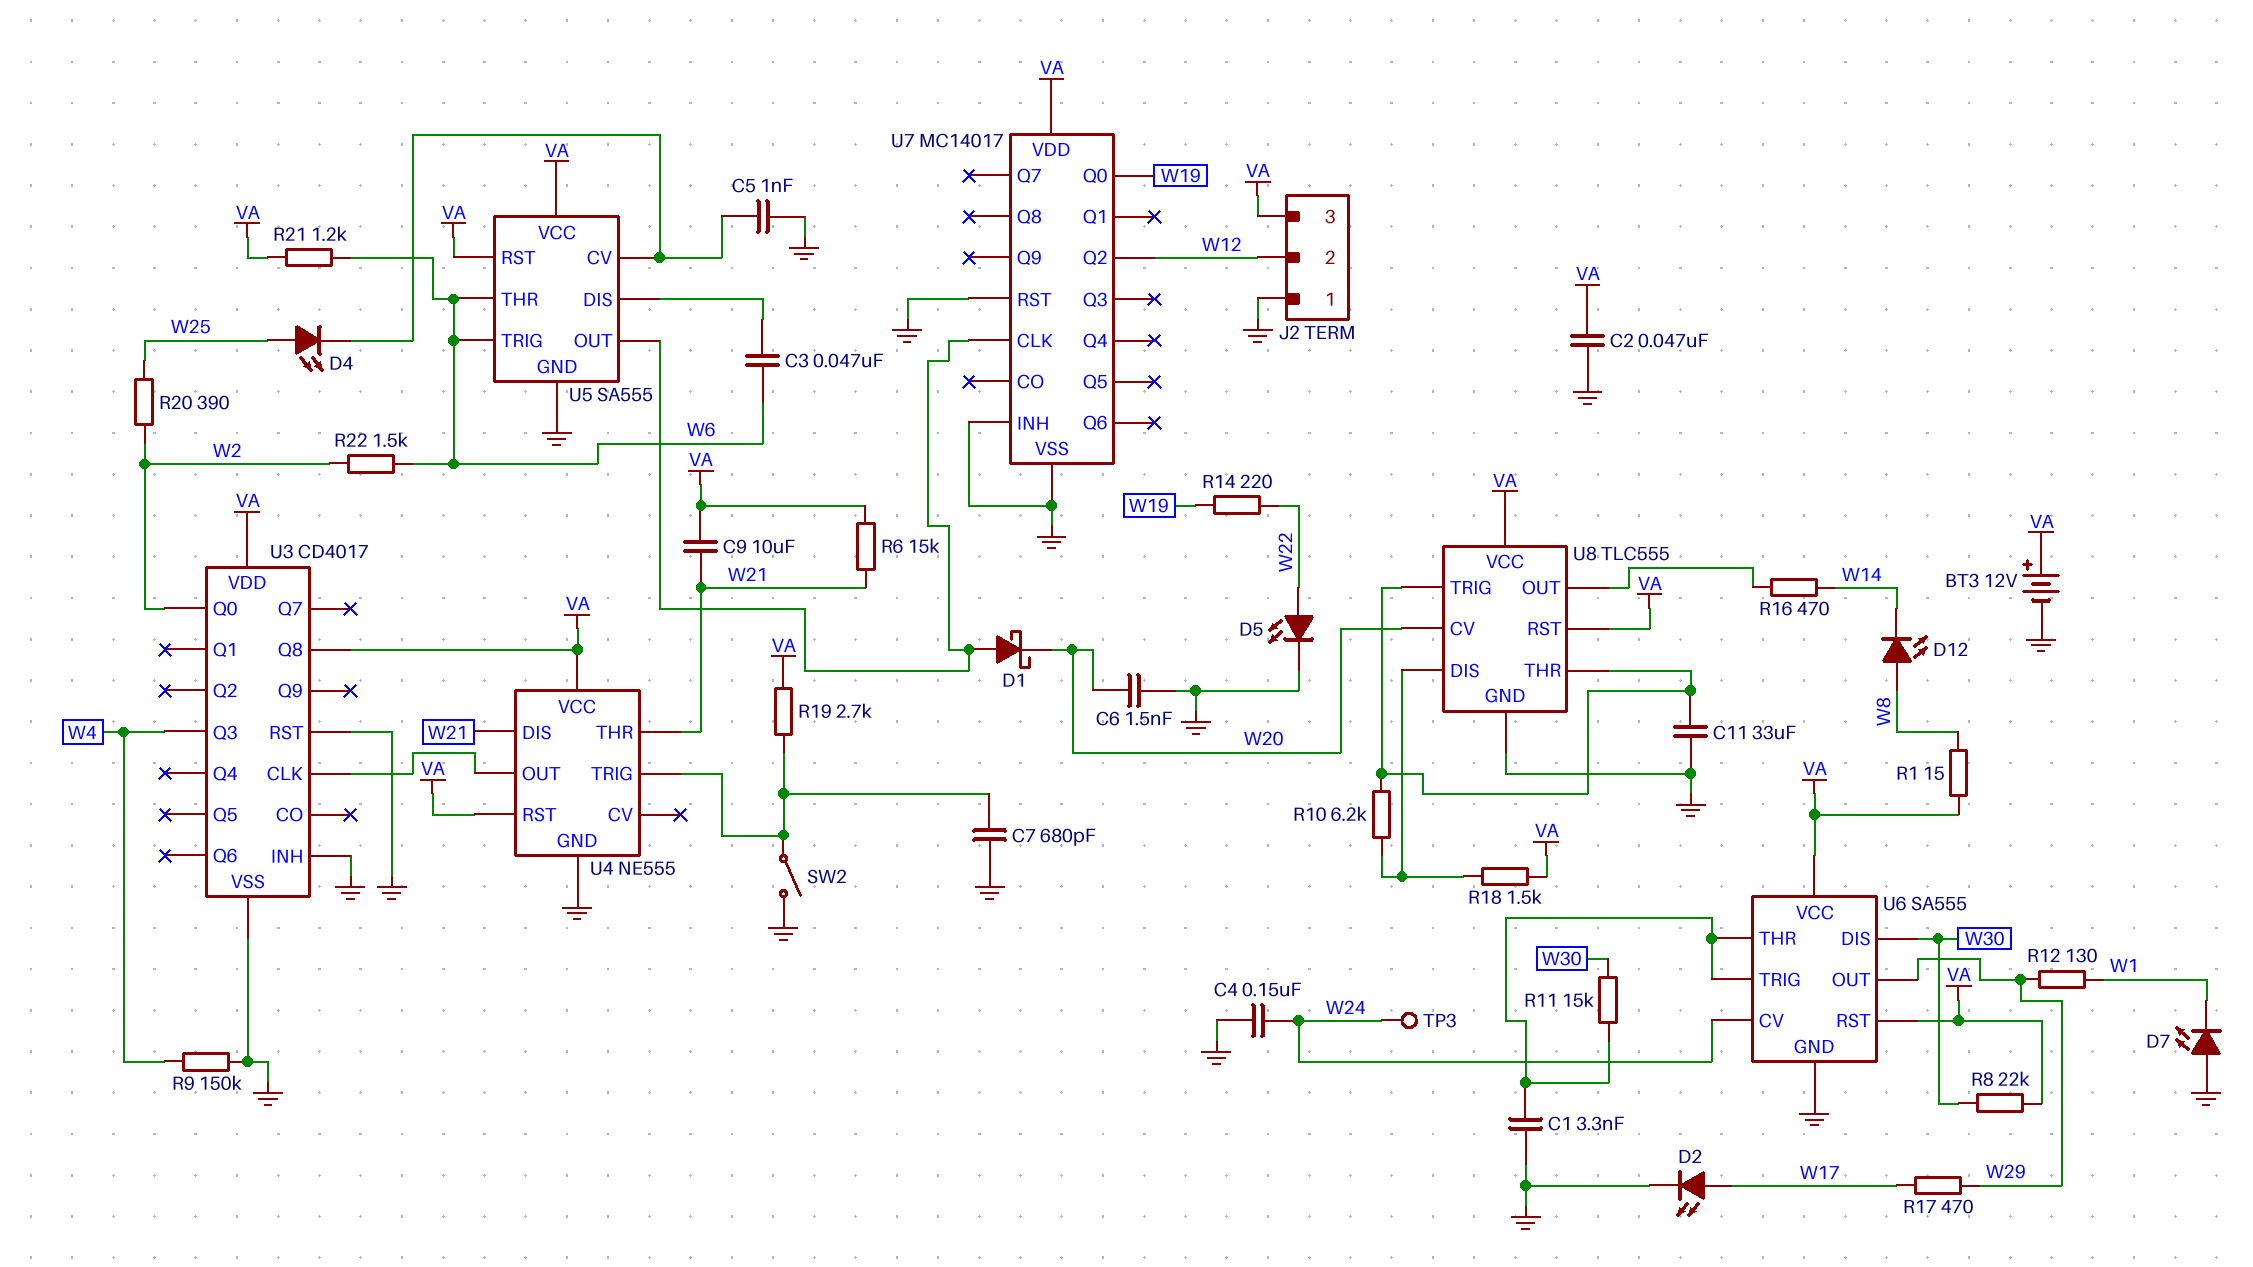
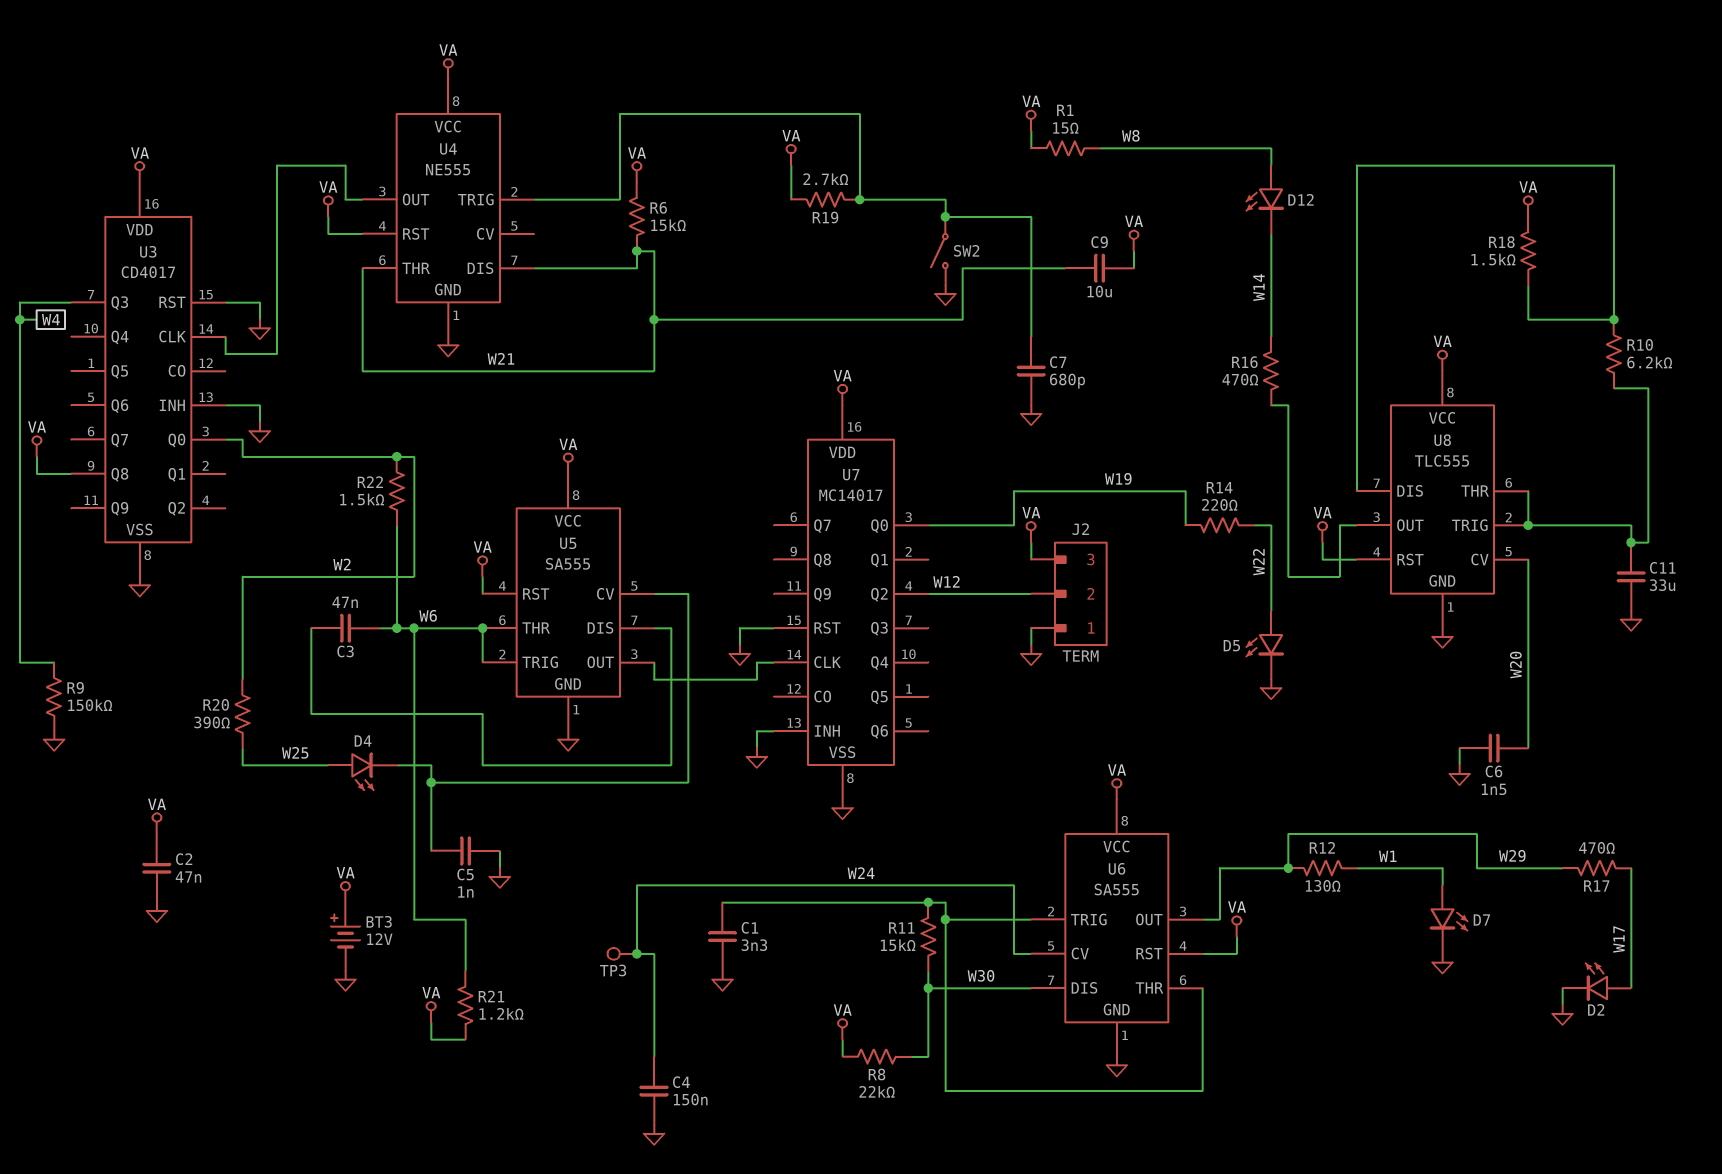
D1: schottky (A U5/OUT, K W20) -> none
D7: LED (A GND, K W1) -> LED (A W1, K GND)

